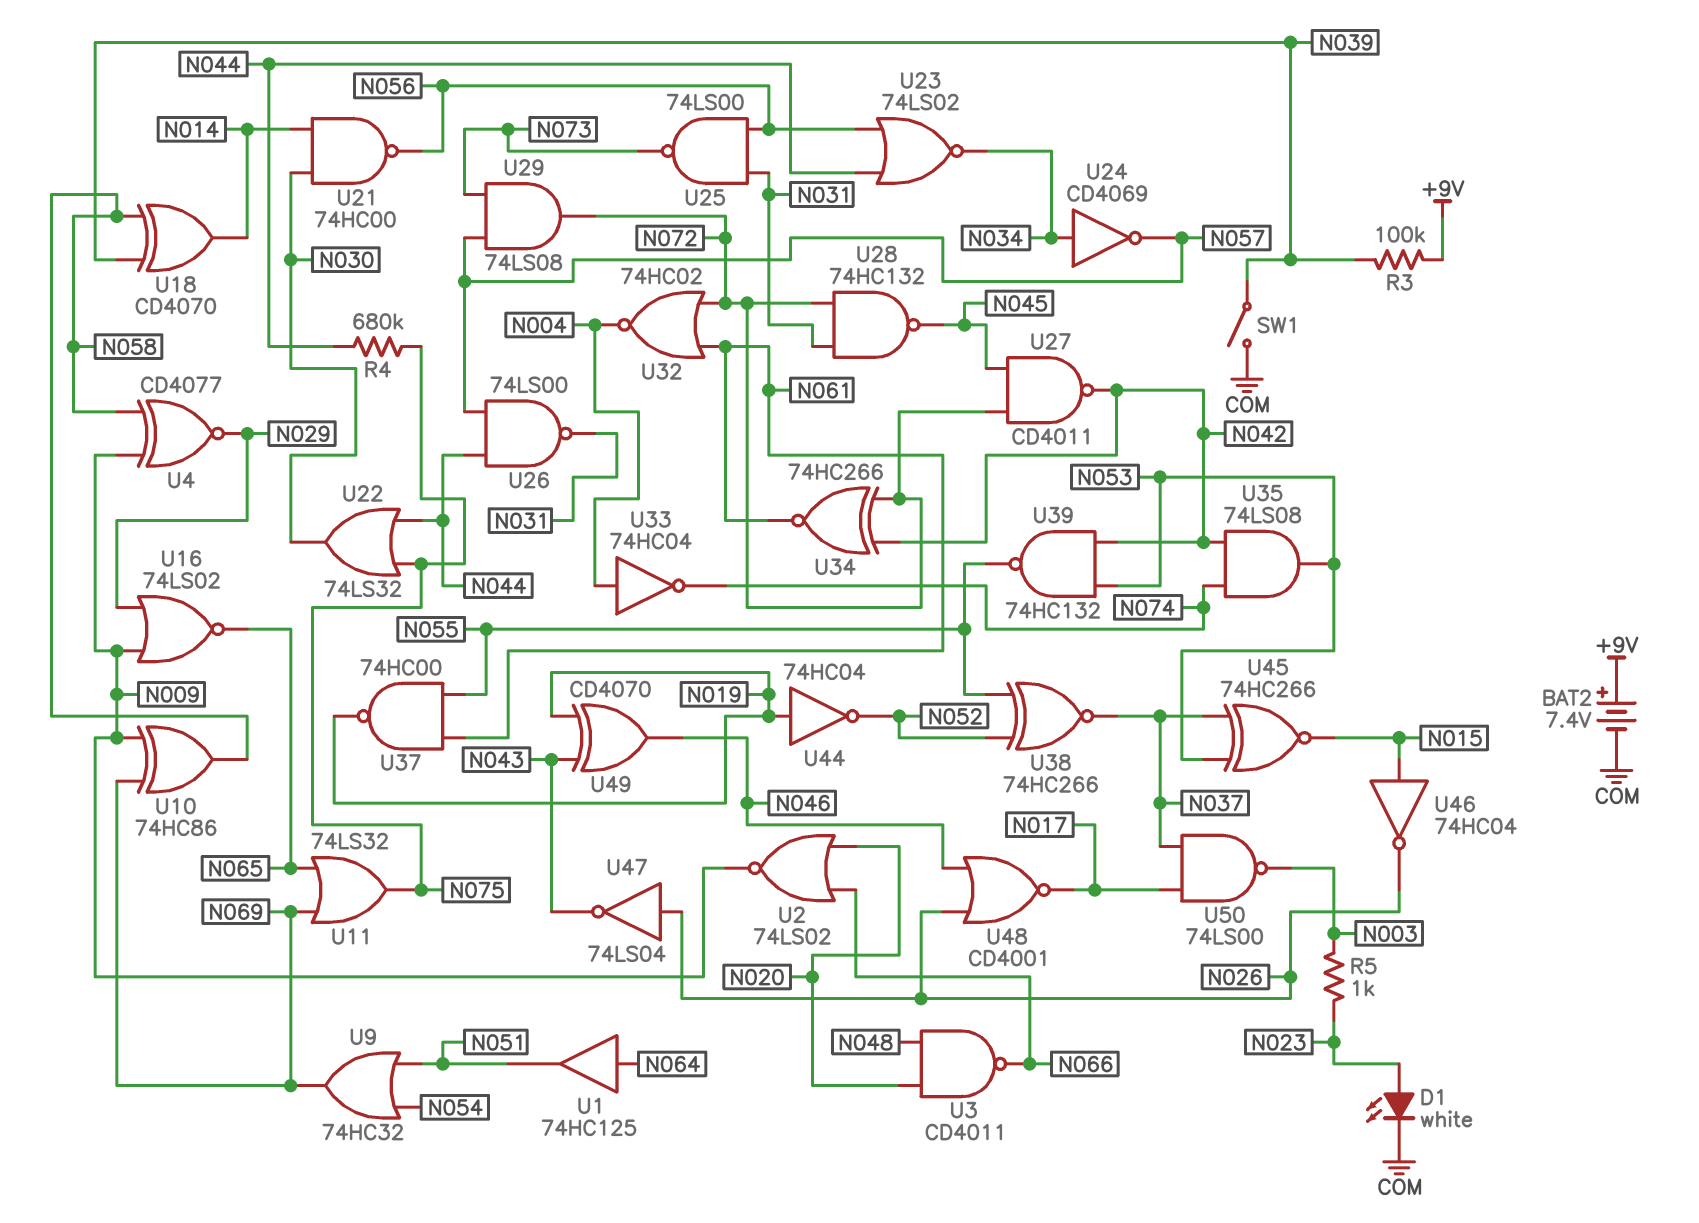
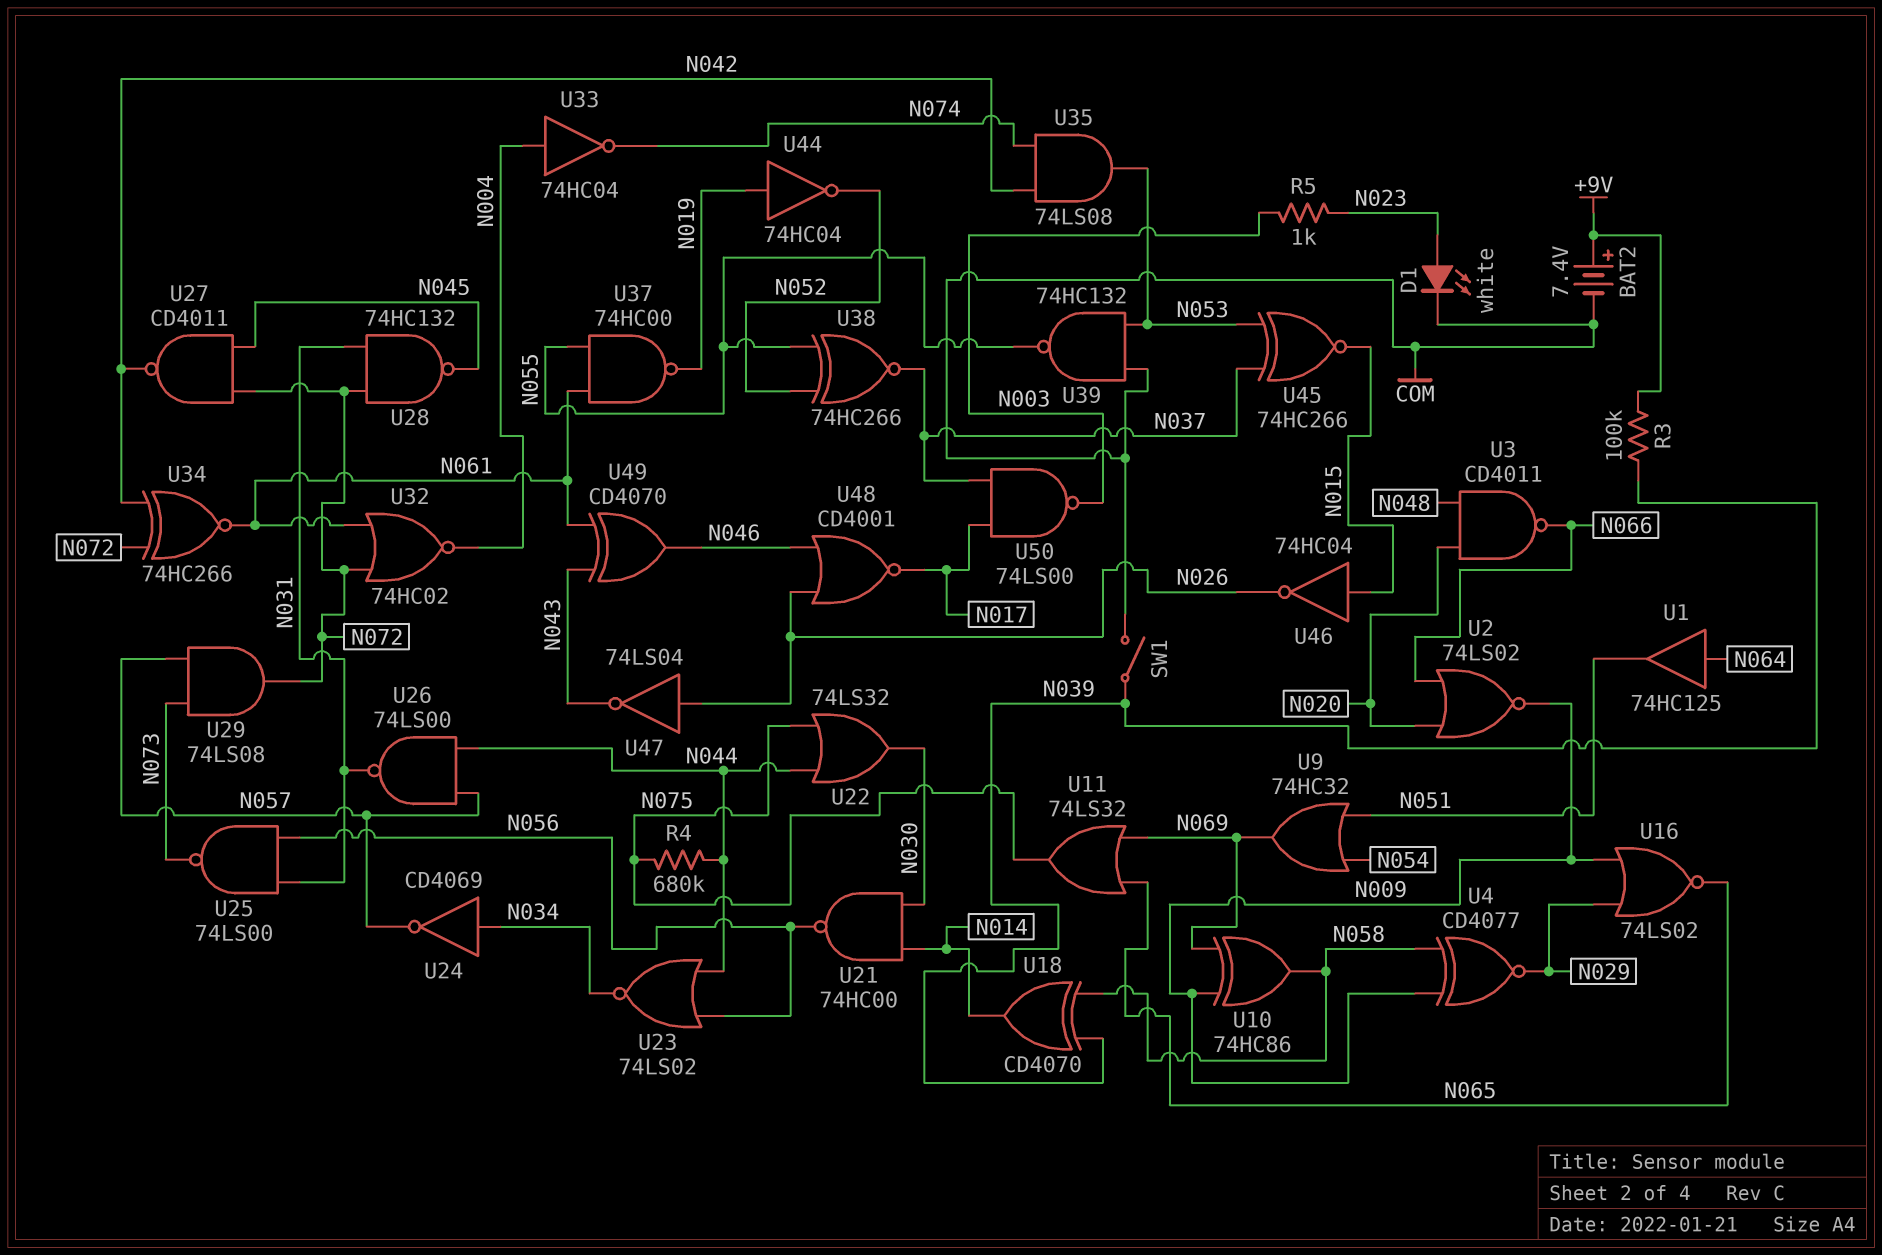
U39: NAND 74HC132 (in N042, in N053, out N055) -> NAND 74HC132 (in COM, in N053, out N055)
U49: XOR CD4070 (in N019, in N043, out N046) -> XOR CD4070 (in N043, in N061, out N046)

